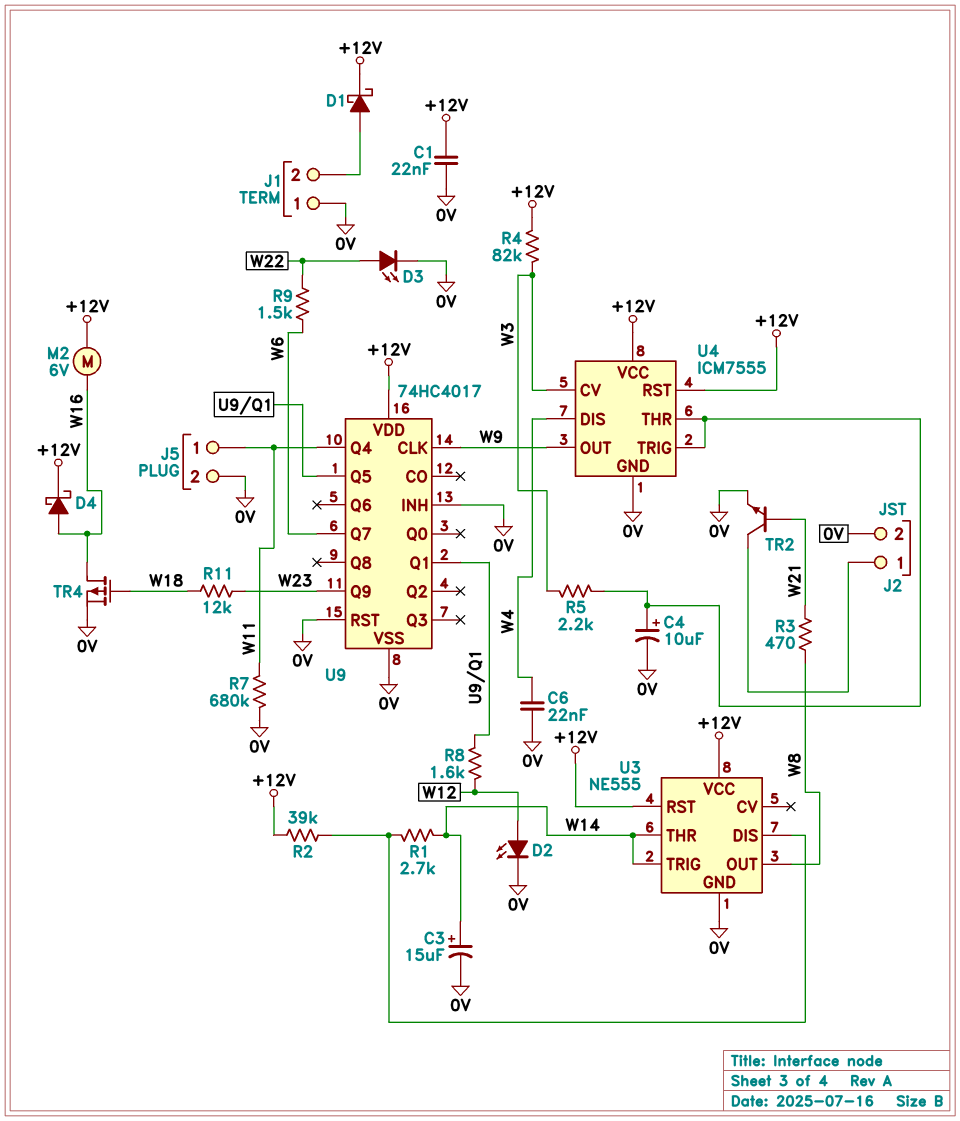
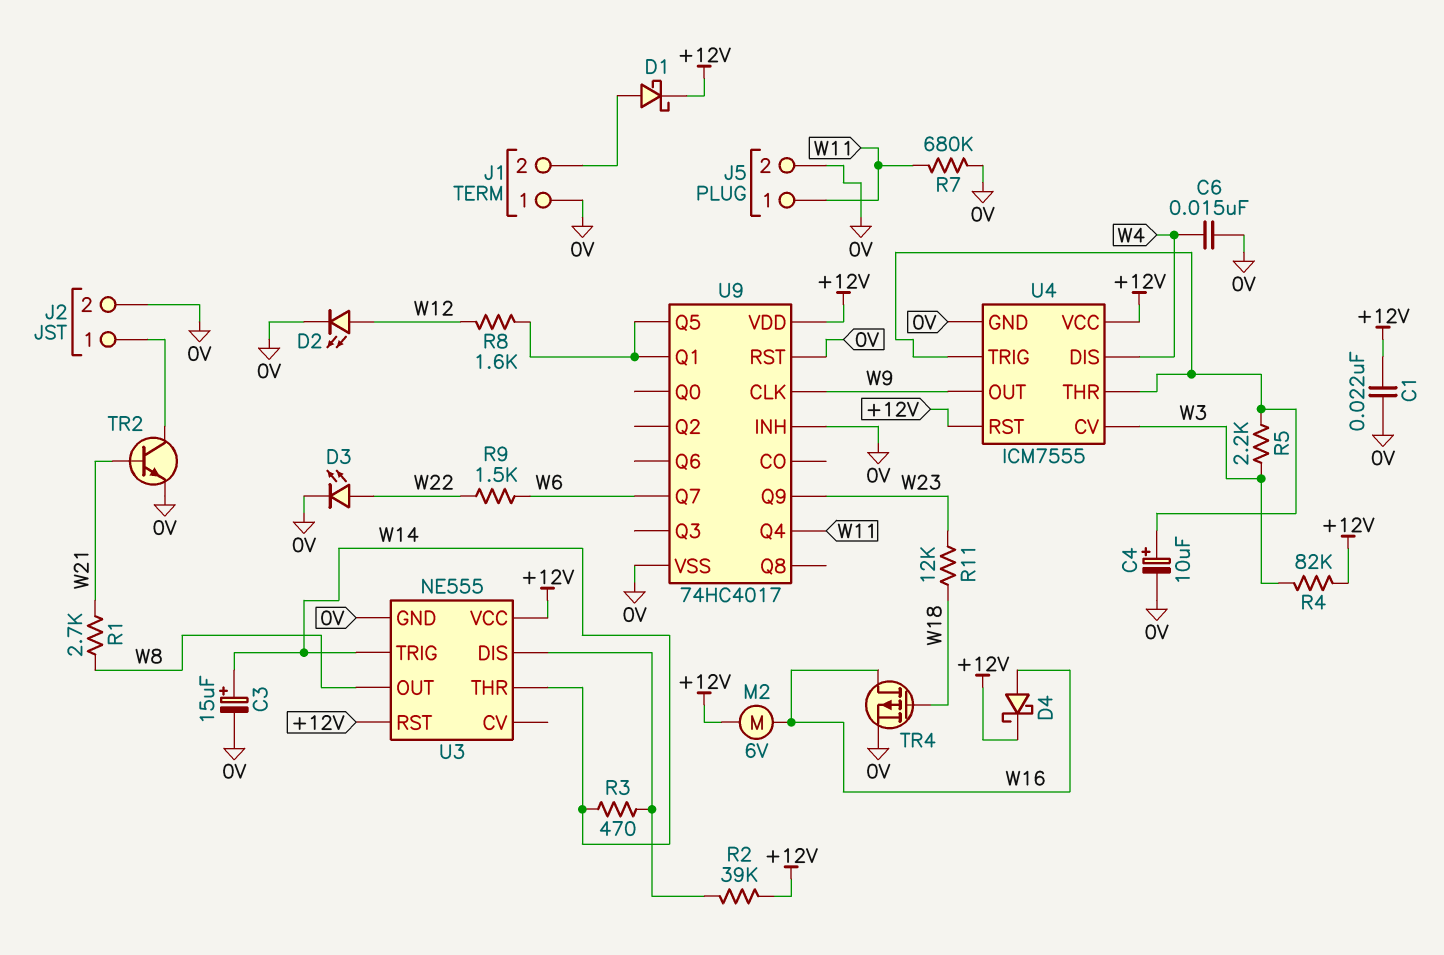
C6: 22nF (0V, W4) -> 15nF (0V, W4)
R1: 2.7k (U3/DIS, W14) -> 2.7k (W8, W21)
R3: 470 (W8, W21) -> 470 (U3/DIS, W14)

